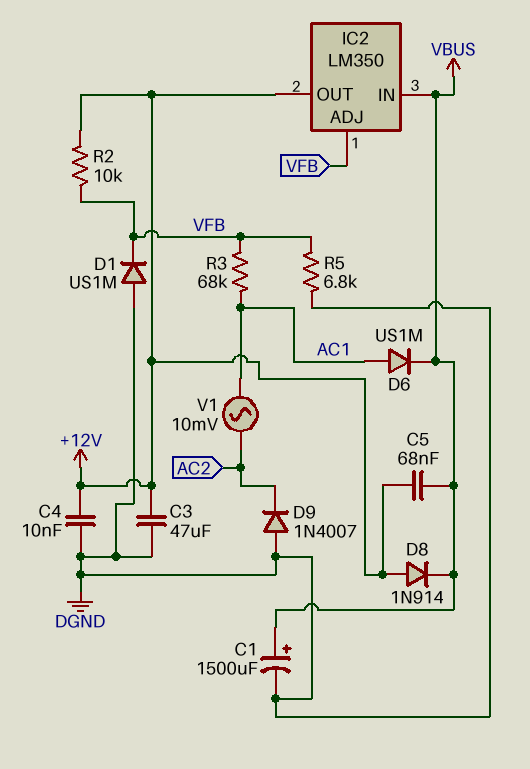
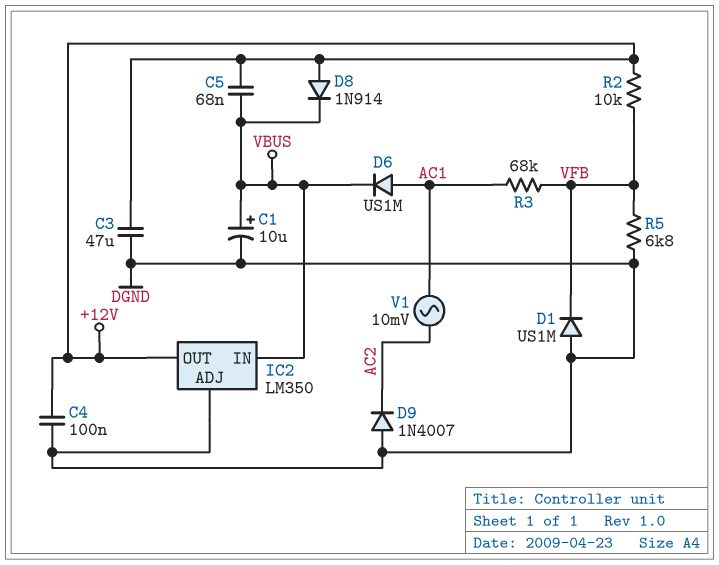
C1: 1500uF (plus VBUS, minus DGND) -> 10uF (plus VBUS, minus DGND)
C4: 10nF (+12V, DGND) -> 100nF (+12V, DGND)
IC2 pin ADJ: VFB -> DGND

